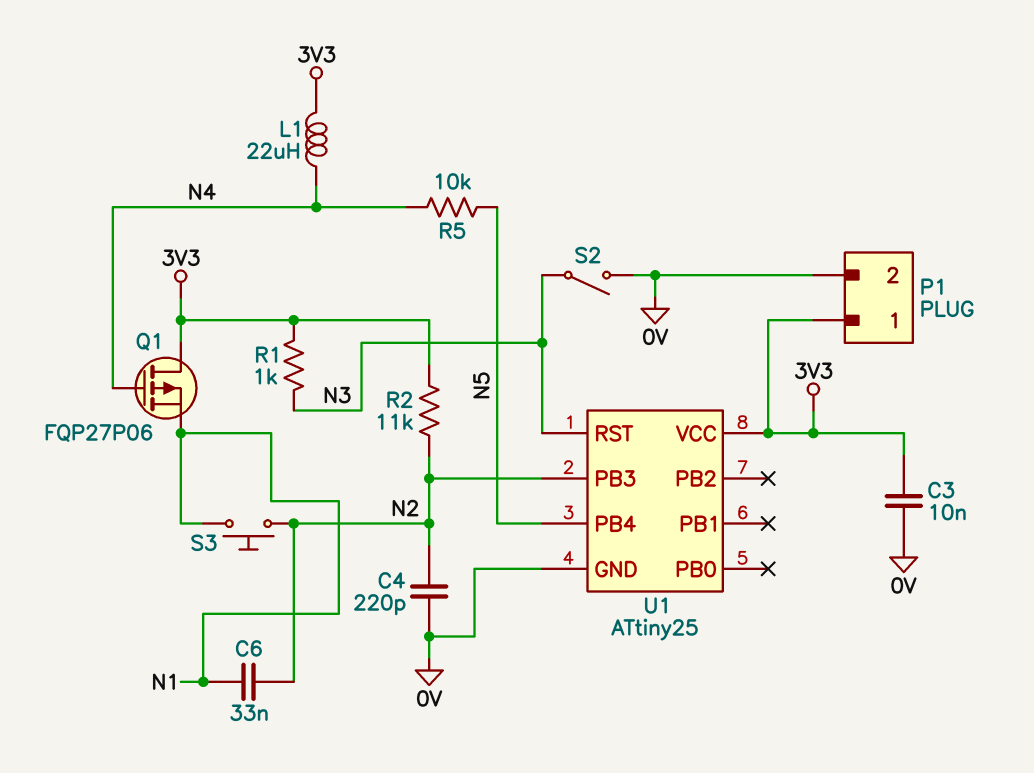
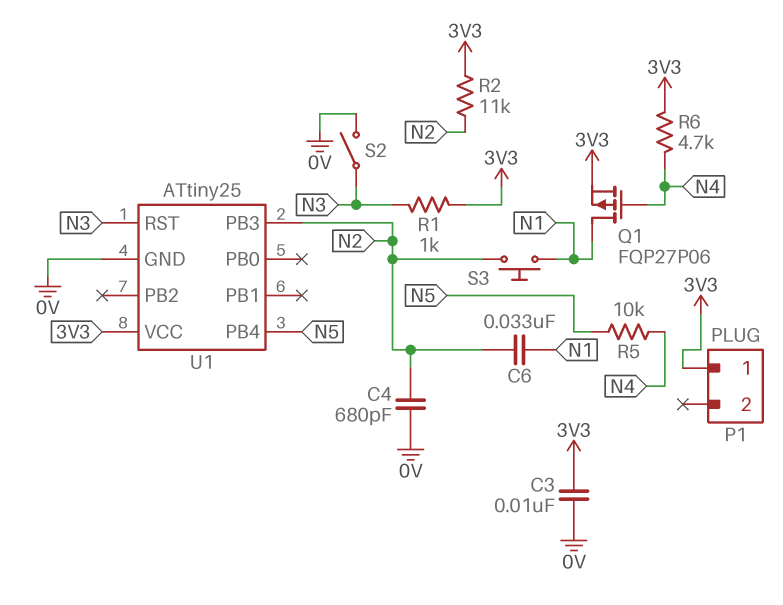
C4: 220pF (0V, N2) -> 680pF (0V, N2)
L1: 22uH (3V3, N4) -> none
P1 pin 2: 0V -> none
Q1: PMOS FQP27P06 (G N4, D 3V3, S N1) -> PMOS FQP27P06 (G N4, D N1, S 3V3)
R6: none -> 4.7k (3V3, N4)

